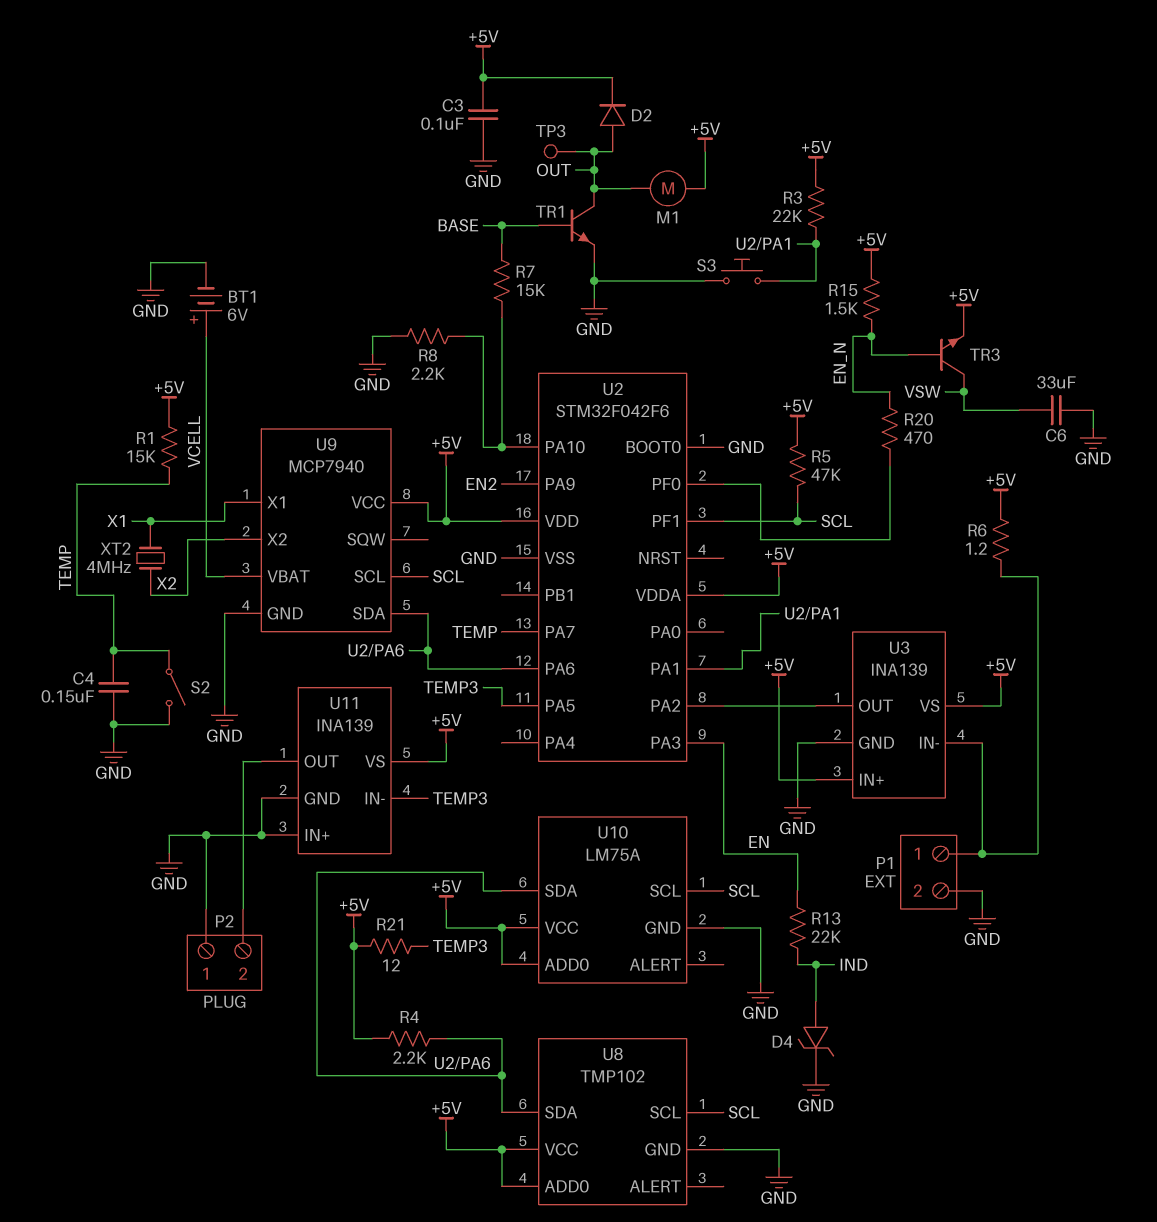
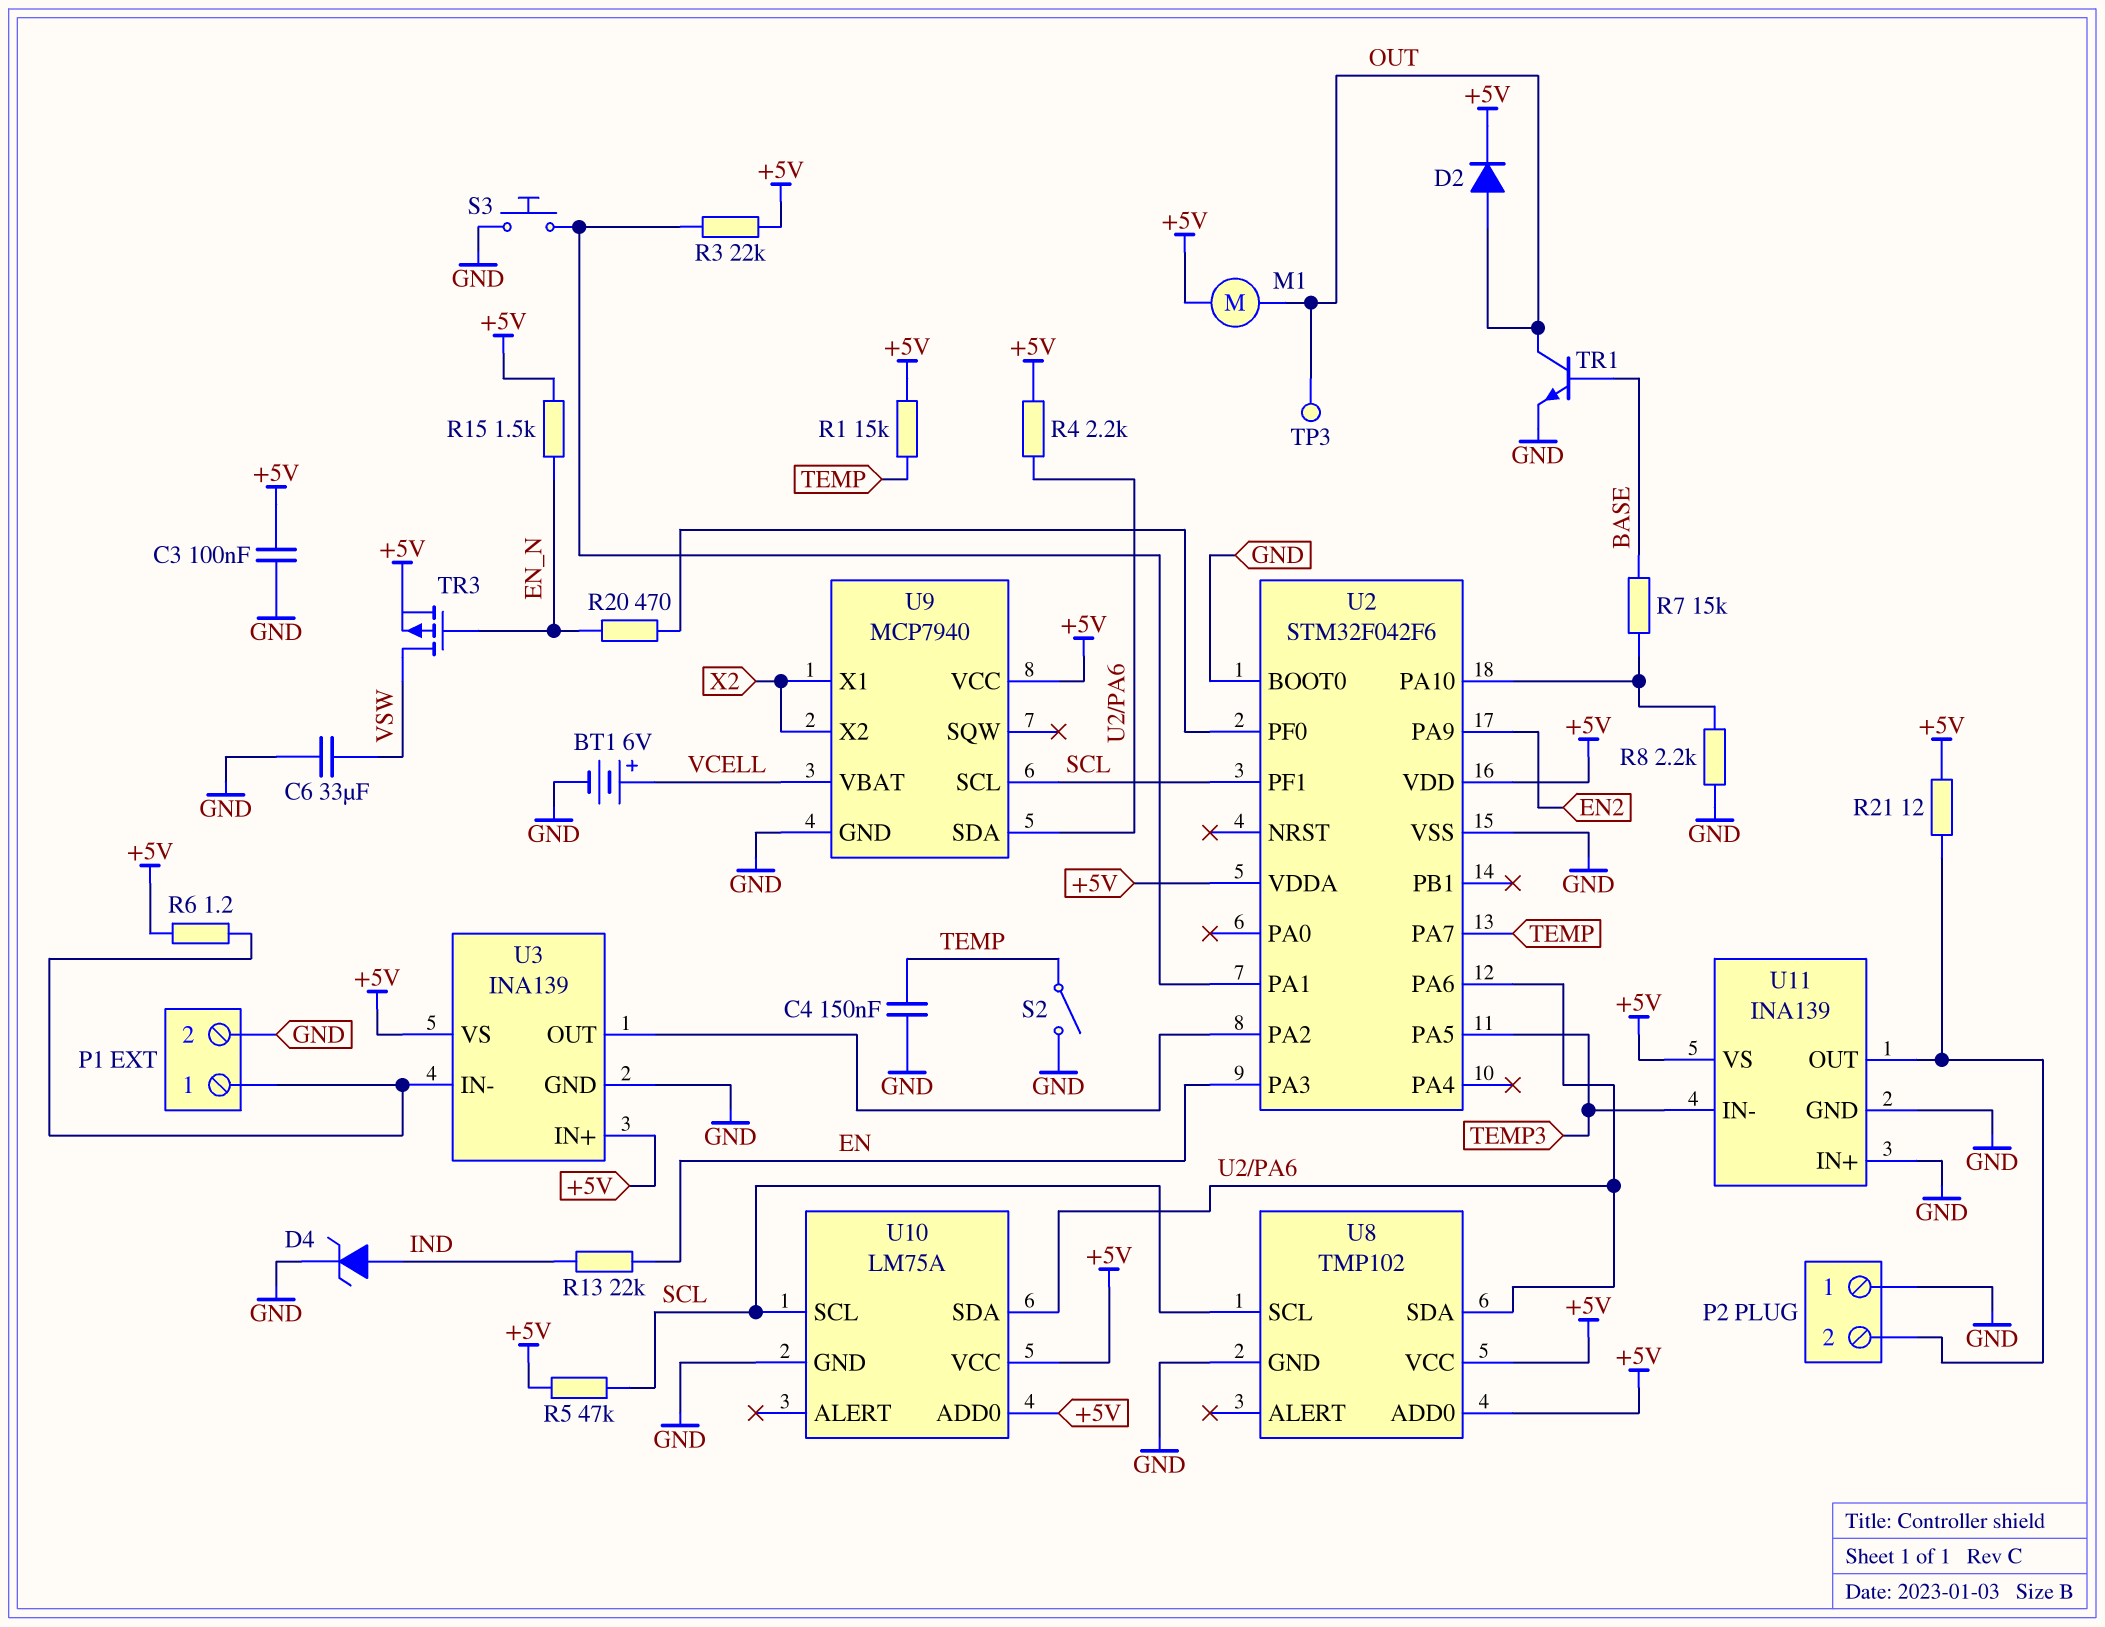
R21: 12 (+5V, TEMP3) -> 12 (+5V, P2/2)
TR3: NPN (B EN_N, C VSW, E +5V) -> PMOS (G EN_N, D VSW, S +5V)
U9 pin X1: X1 -> X2
XT2: 4MHz (X1, X2) -> none

